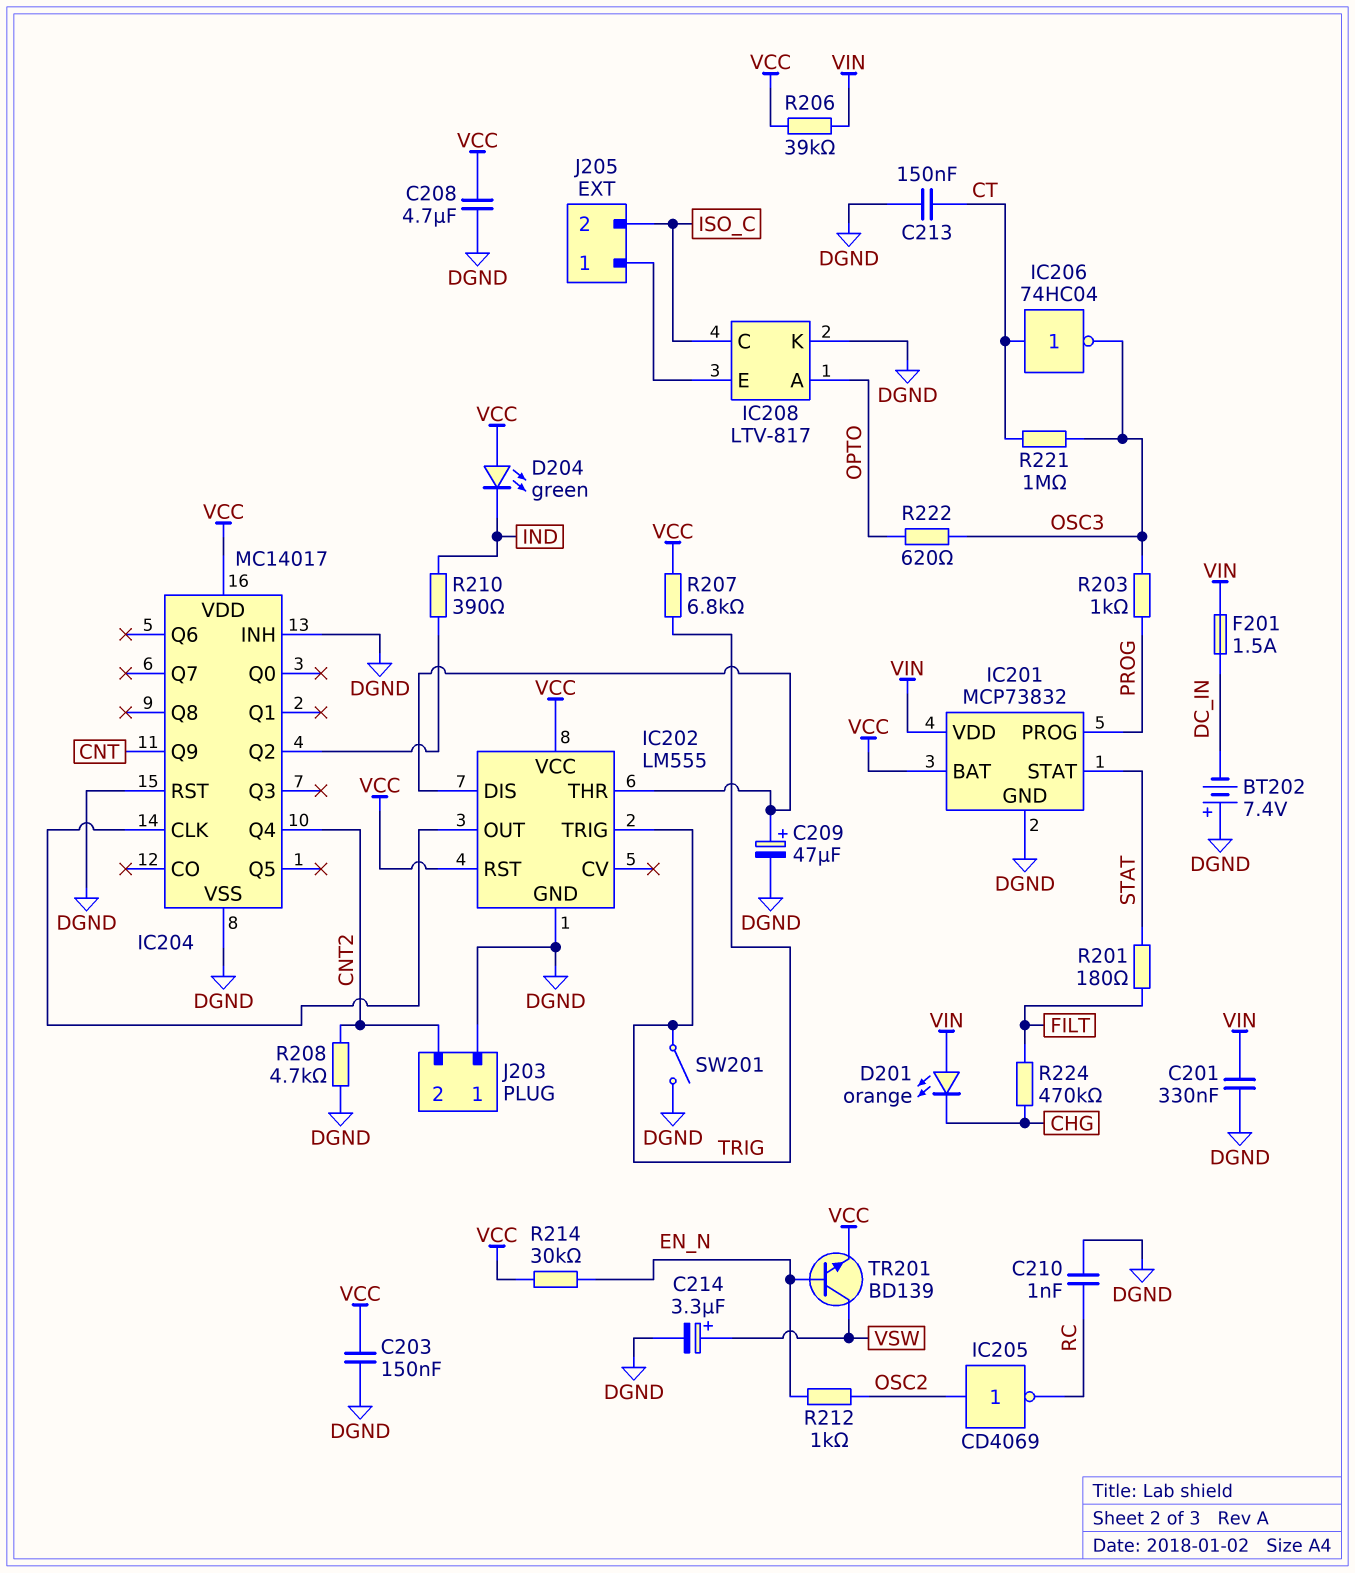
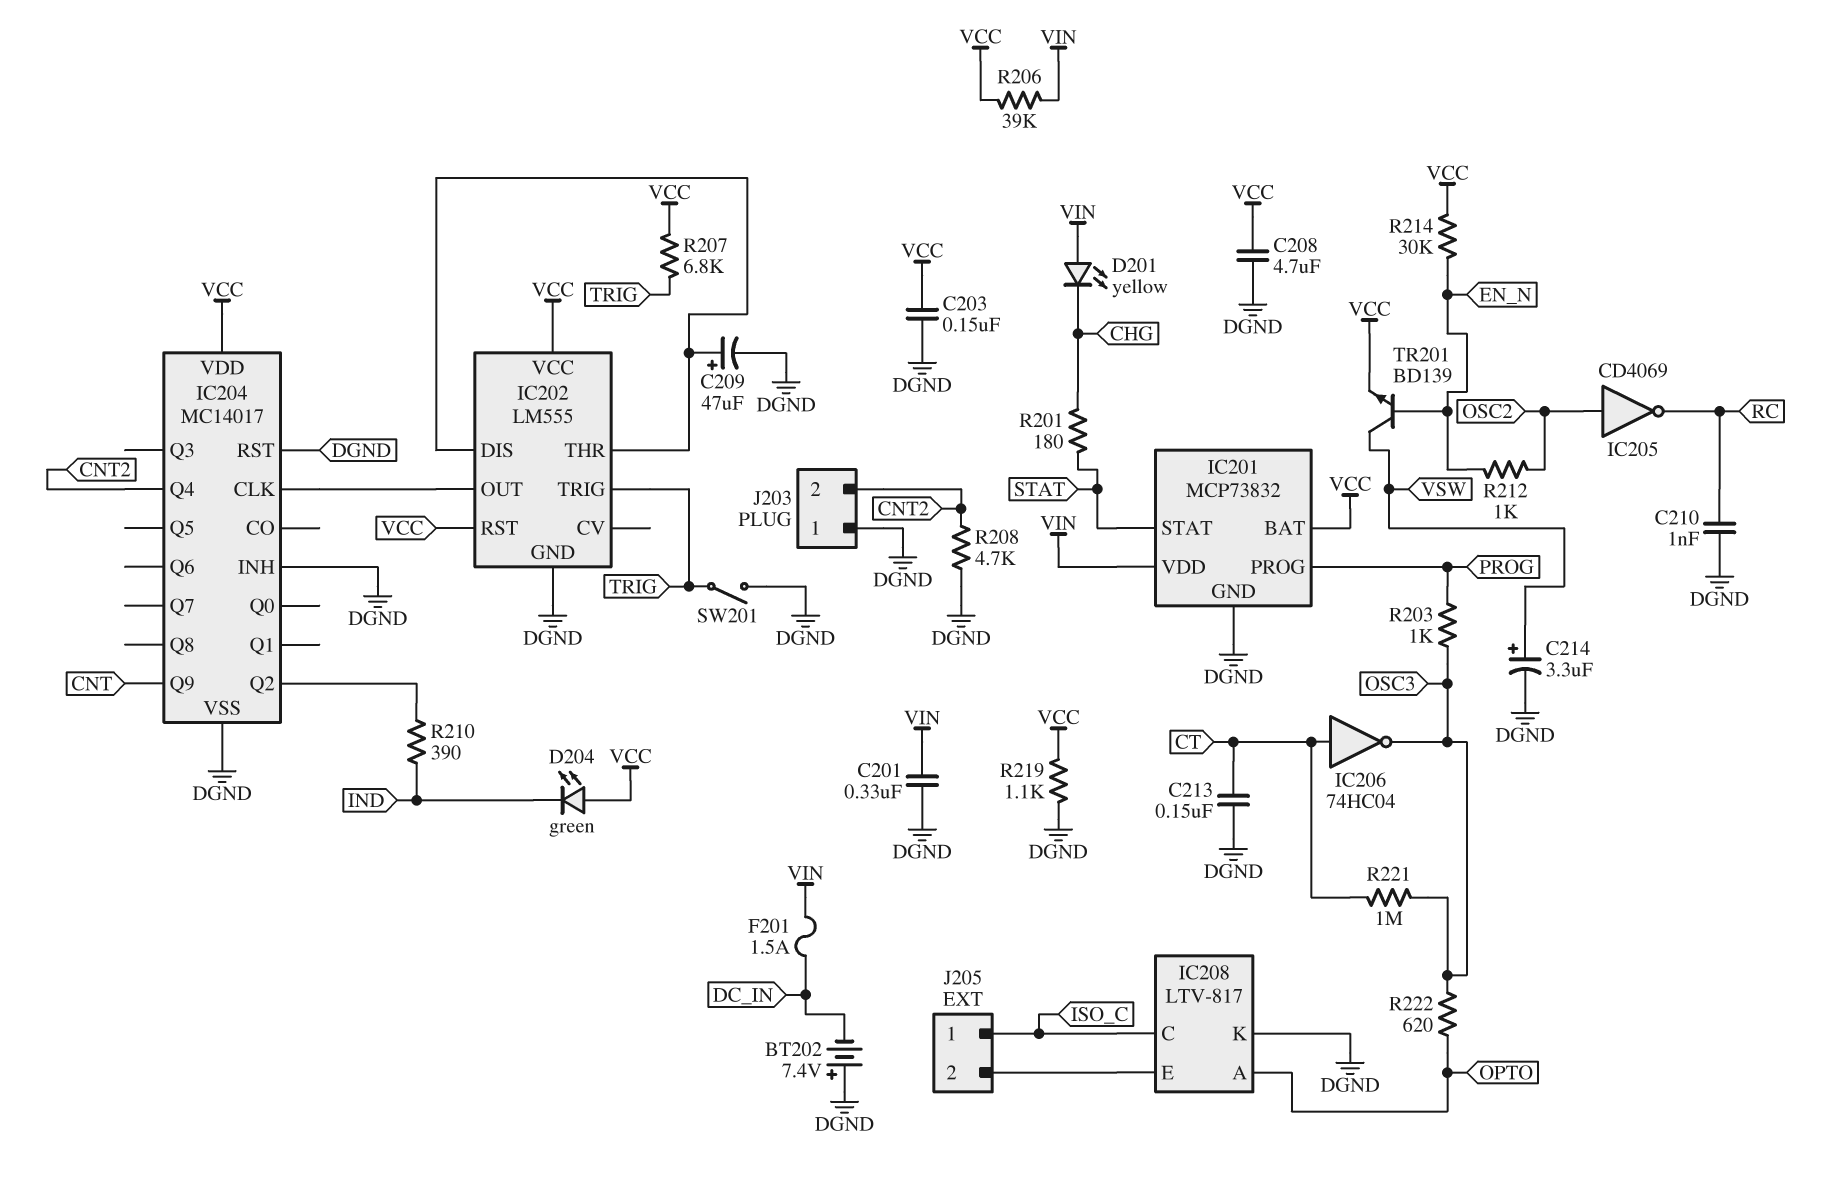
D201: LED orange (A VIN, K CHG) -> LED yellow (A VIN, K CHG)
J205 pin 1: IC208/E -> ISO_C
J205 pin 2: ISO_C -> IC208/E
R201: 180 (FILT, STAT) -> 180 (CHG, STAT)
R219: none -> 1.1k (DGND, VCC)
R224: 470k (CHG, FILT) -> none

